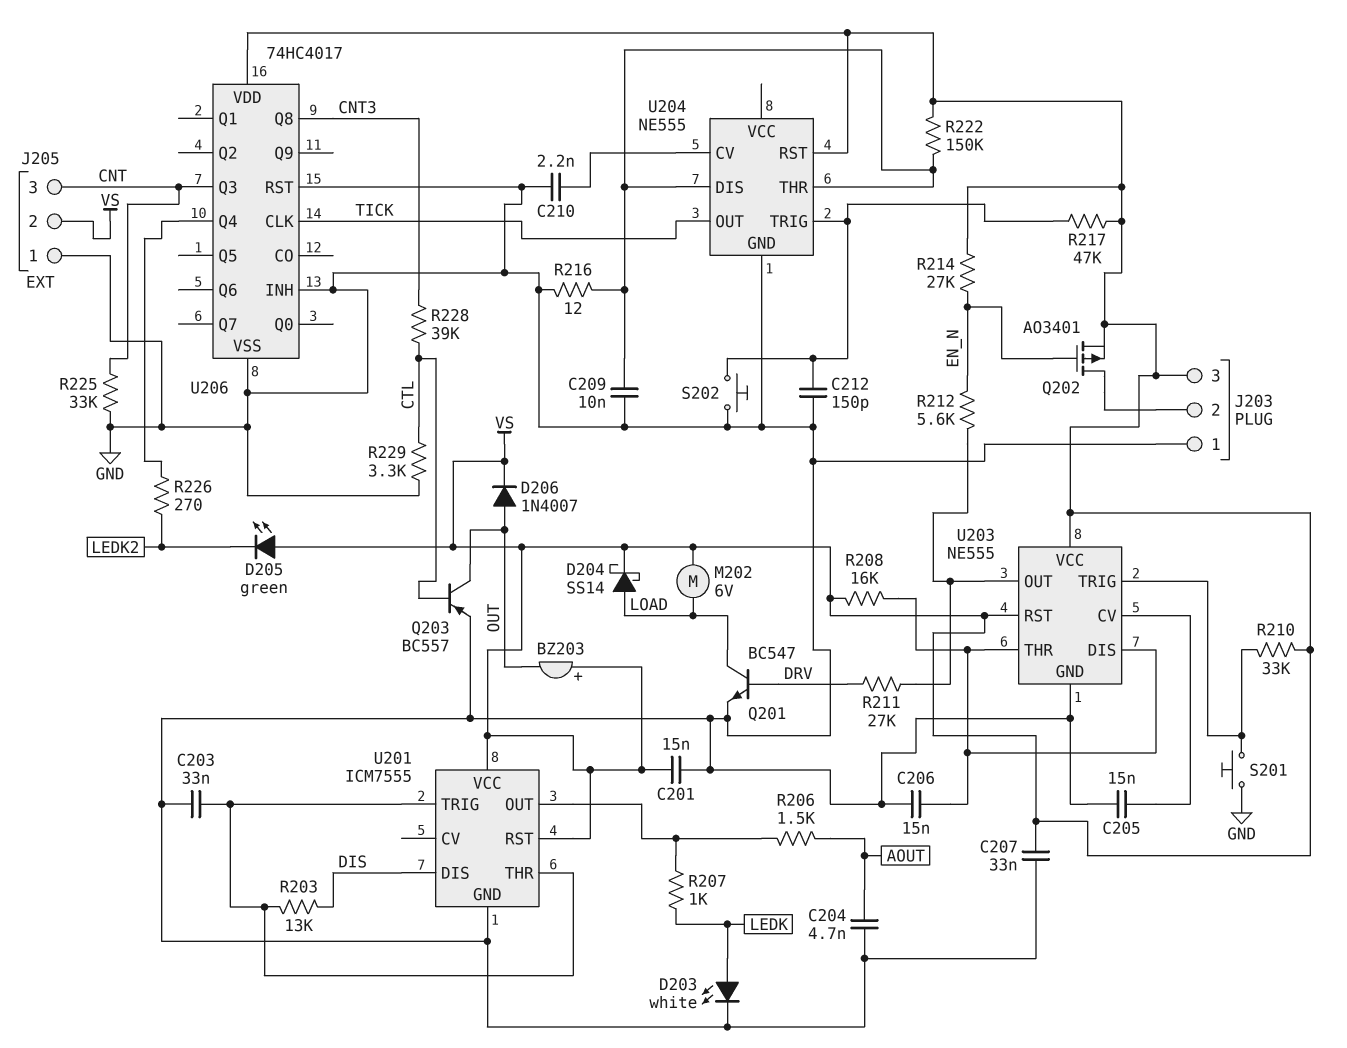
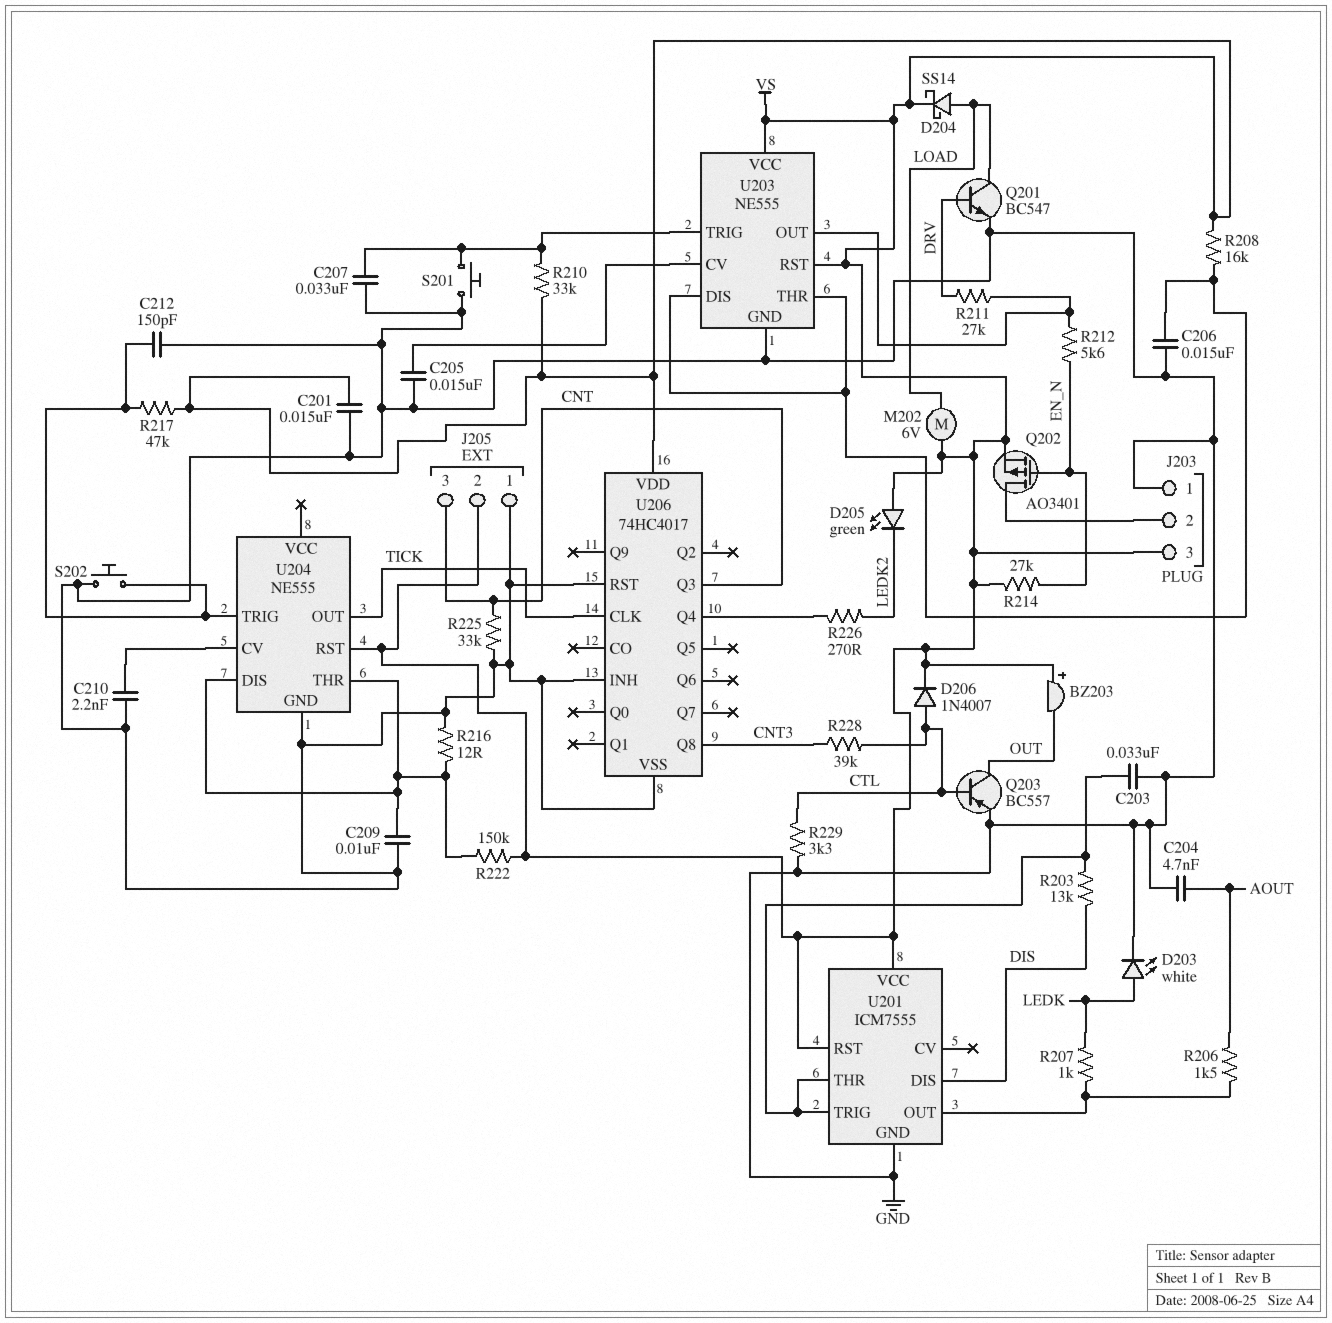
C207: 33nF (GND, VS) -> 33nF (GND, U203/TRIG)
D206: diode 1N4007 (A OUT, K VS) -> diode 1N4007 (A CTL, K VS)

